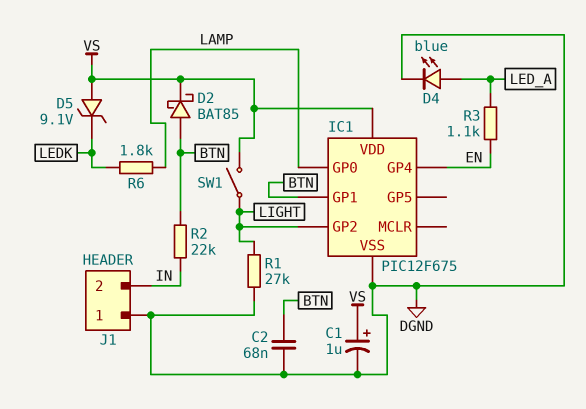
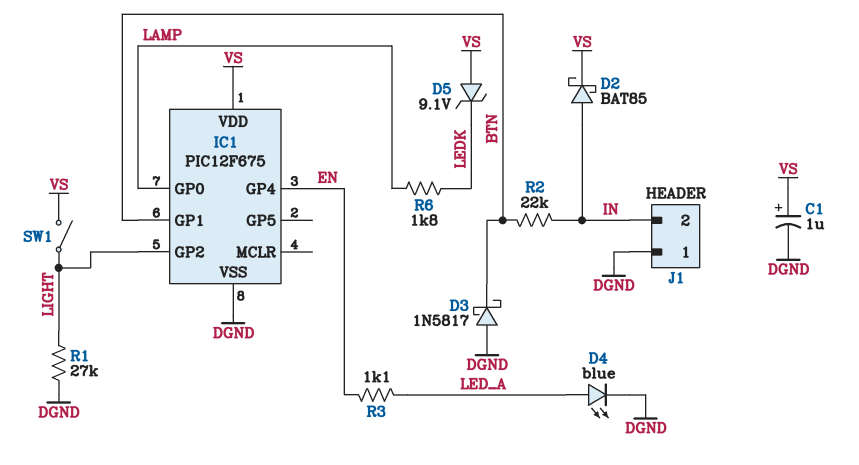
C2: 68nF (BTN, DGND) -> none
D2: schottky BAT85 (A BTN, K VS) -> schottky BAT85 (A IN, K VS)
D3: none -> schottky 1N5817 (A DGND, K BTN)

